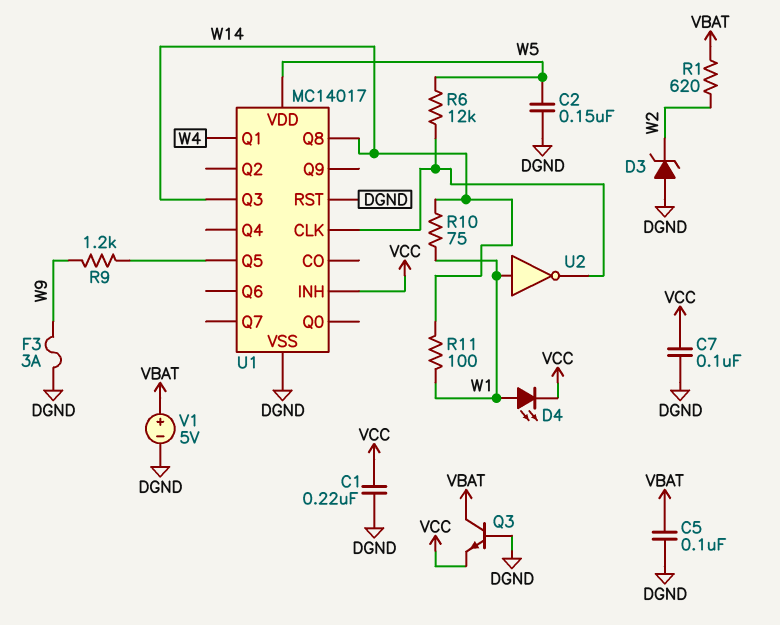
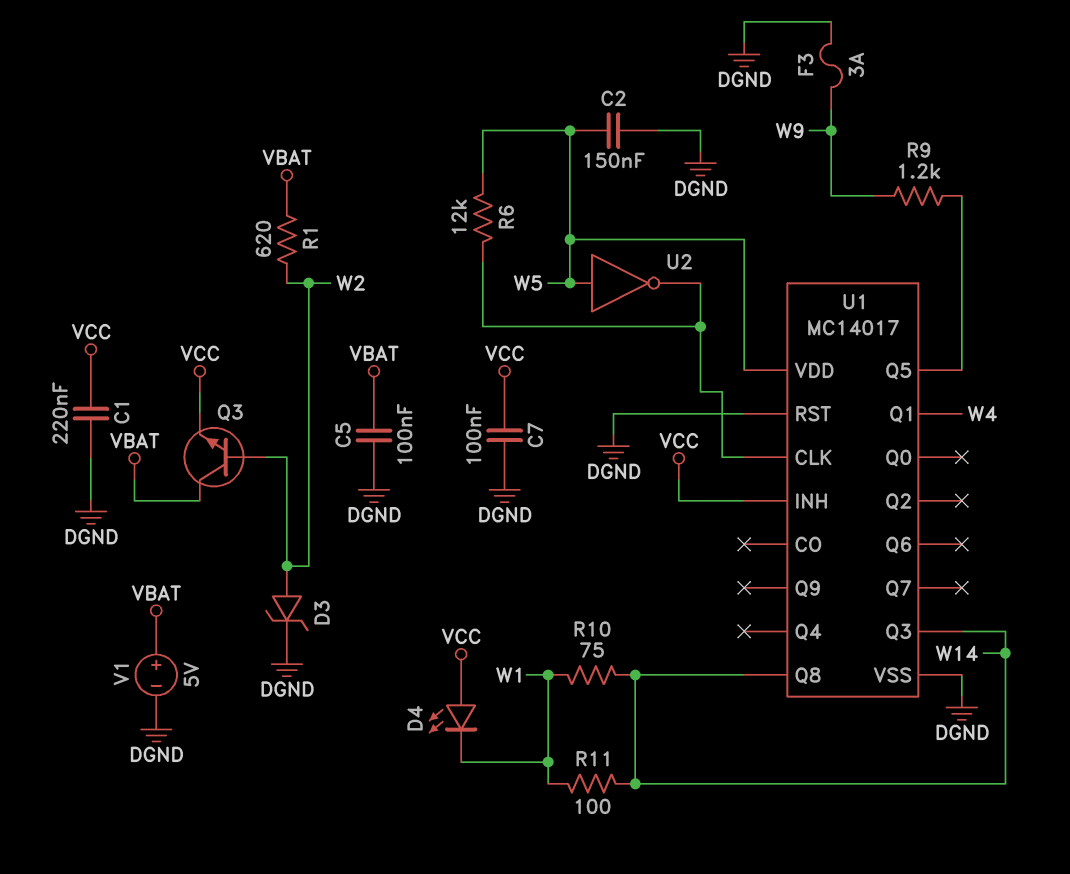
D3: zener (A DGND, K W2) -> zener (A W2, K DGND)
D4: LED (A W1, K VCC) -> LED (A VCC, K W1)
Q3: NPN (B DGND, C VBAT, E VCC) -> NPN (B W2, C VBAT, E VCC)
U2: NOT (in W1, out U1/CLK) -> NOT (in W5, out U1/CLK)

